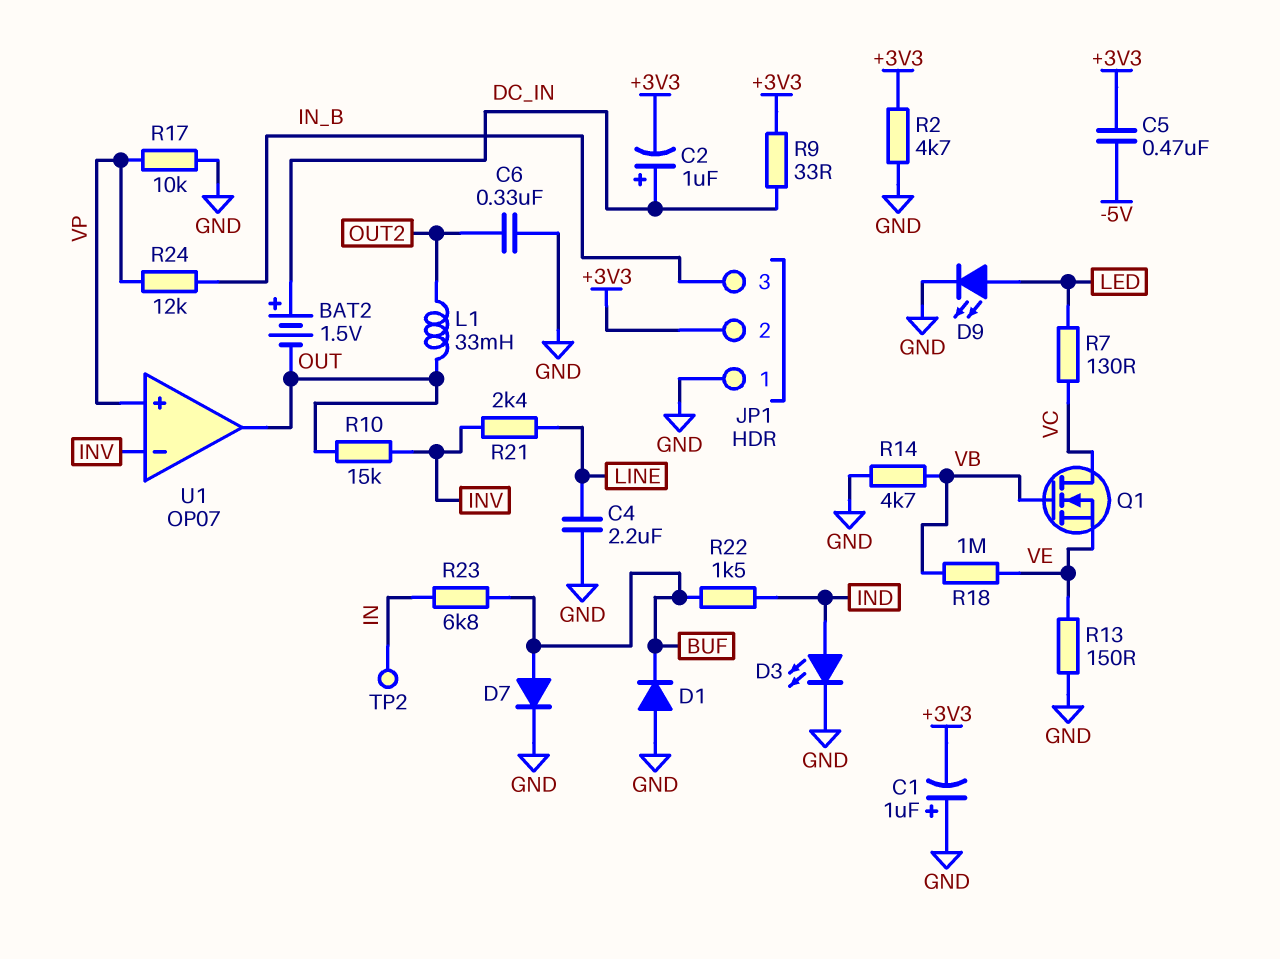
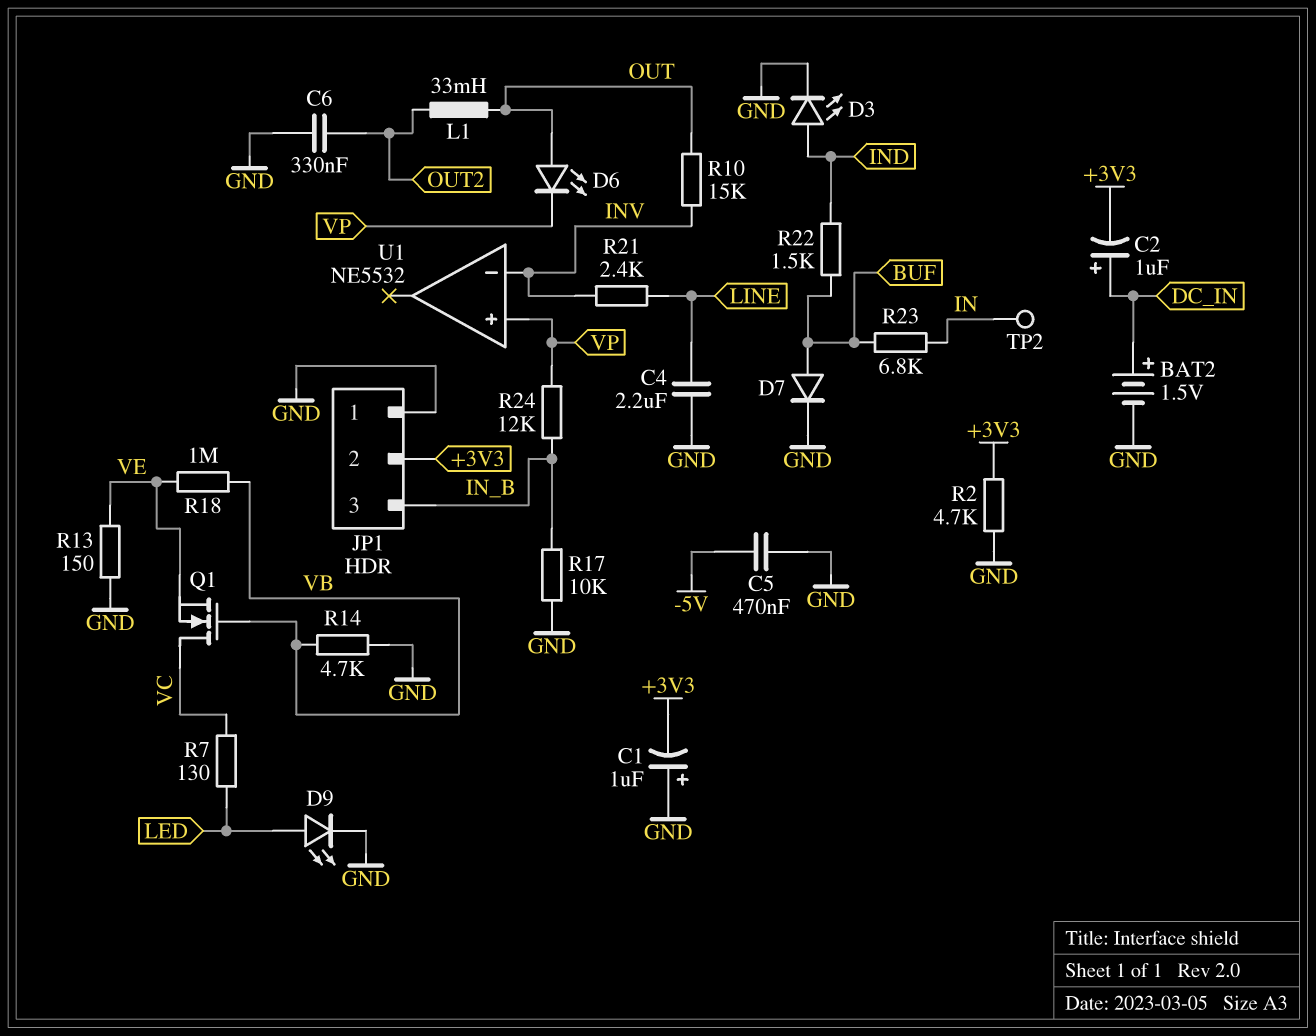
BAT2: 1.5V (plus DC_IN, minus OUT) -> 1.5V (plus DC_IN, minus GND)
C5: 470nF (+3V3, -5V) -> 470nF (-5V, GND)
D1: diode (A GND, K BUF) -> none
D6: none -> LED (A OUT, K VP)
R9: 33 (+3V3, DC_IN) -> none
R17: 10k (GND, VP) -> 10k (GND, IN_B)
U1: OP07 -> NE5532
U1 pin out: OUT -> none

